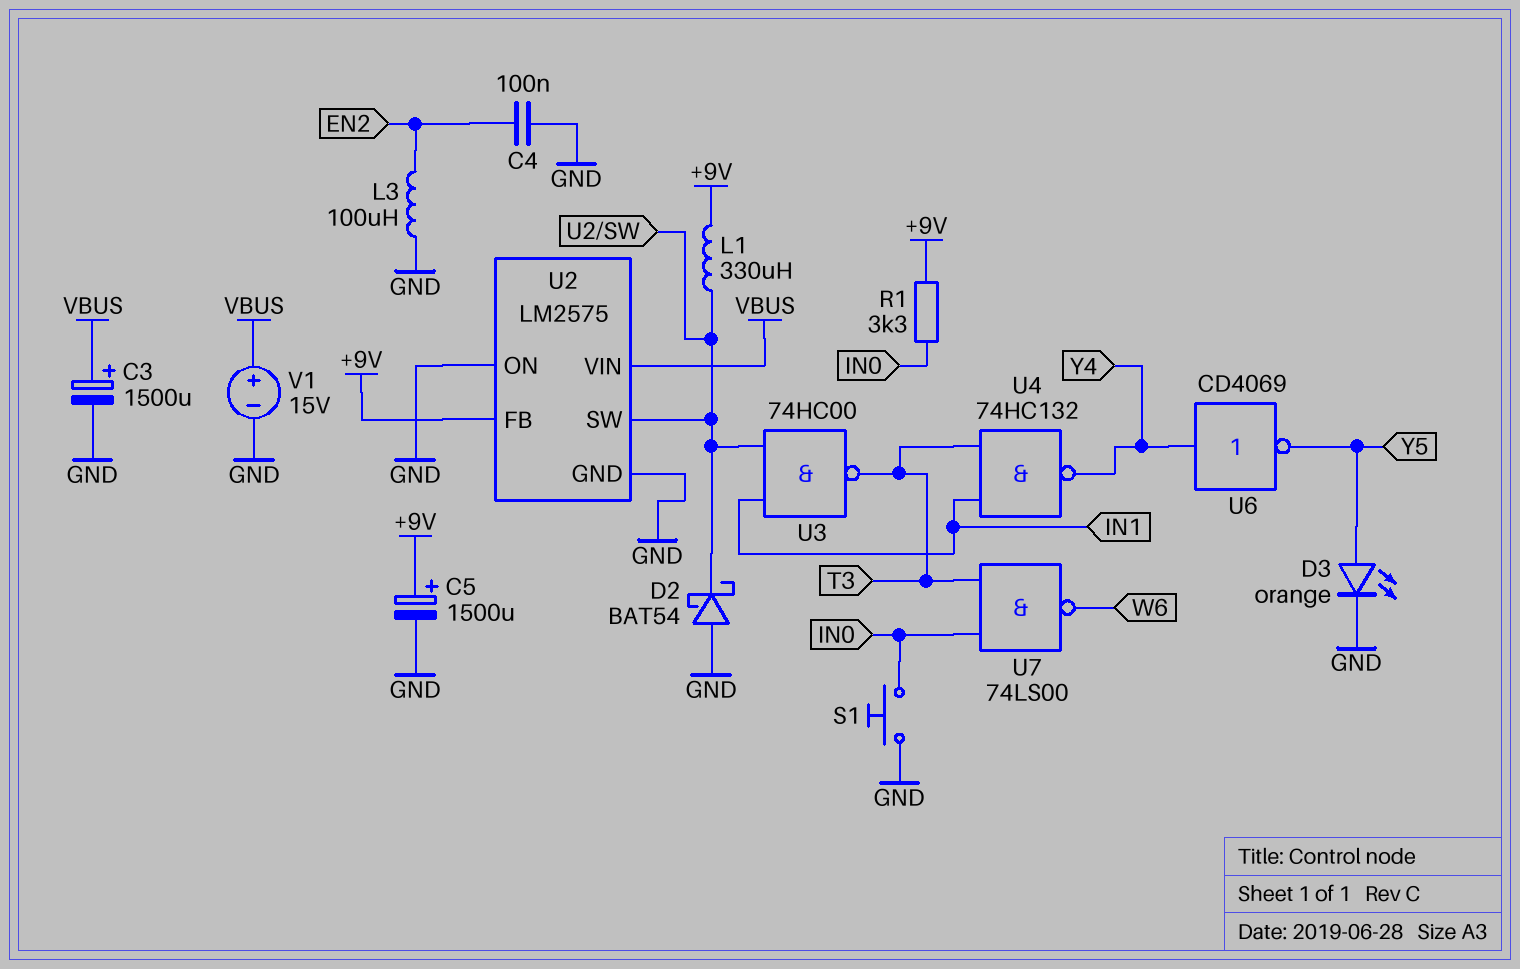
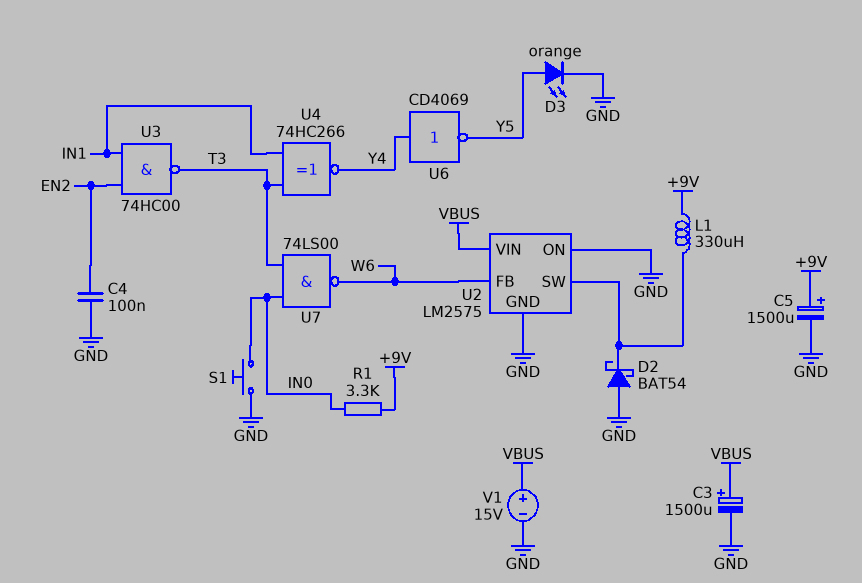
L3: 100uH (EN2, GND) -> none
U2 pin FB: +9V -> W6
U3: NAND 74HC00 (in IN1, in U2/SW, out T3) -> NAND 74HC00 (in EN2, in IN1, out T3)
U4: NAND 74HC132 (in IN1, in T3, out Y4) -> XNOR 74HC266 (in IN1, in T3, out Y4)

